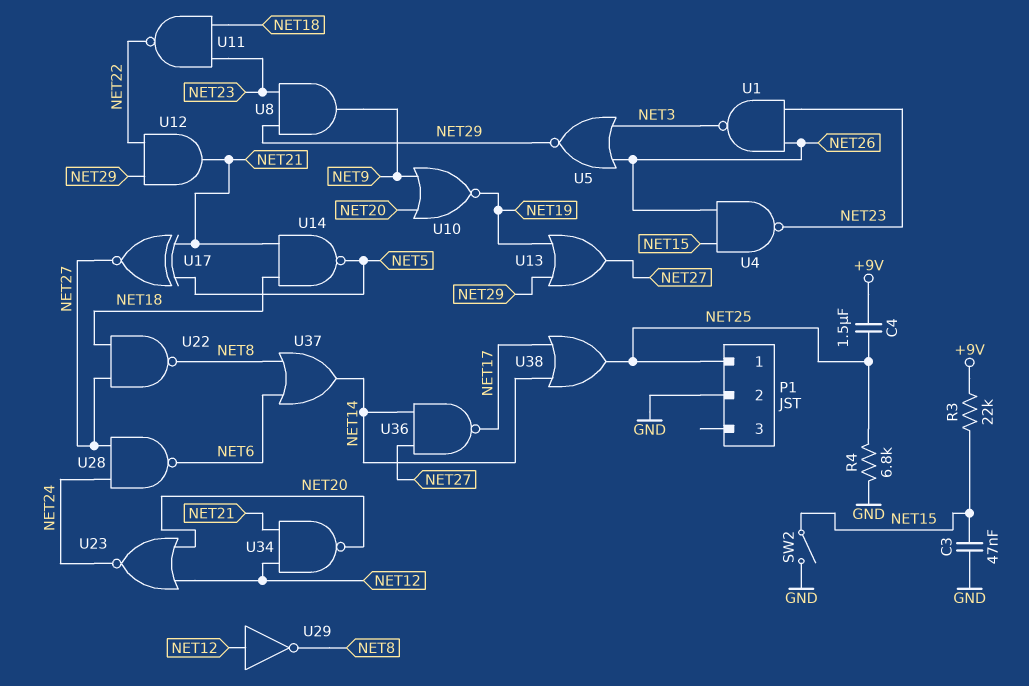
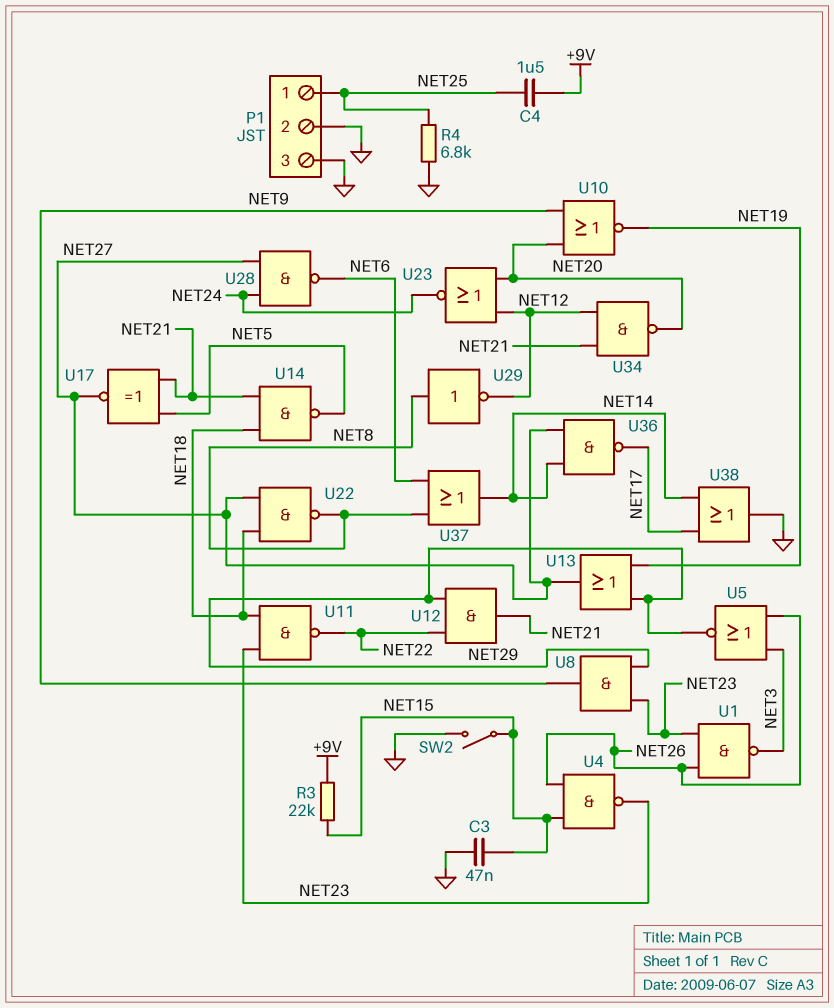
P1 pin 3: none -> GND
U29: NOT (in NET12, out NET8) -> NOT (in NET8, out NET12)
U38: OR (in NET14, in NET17, out NET25) -> OR (in NET14, in NET17, out GND)

